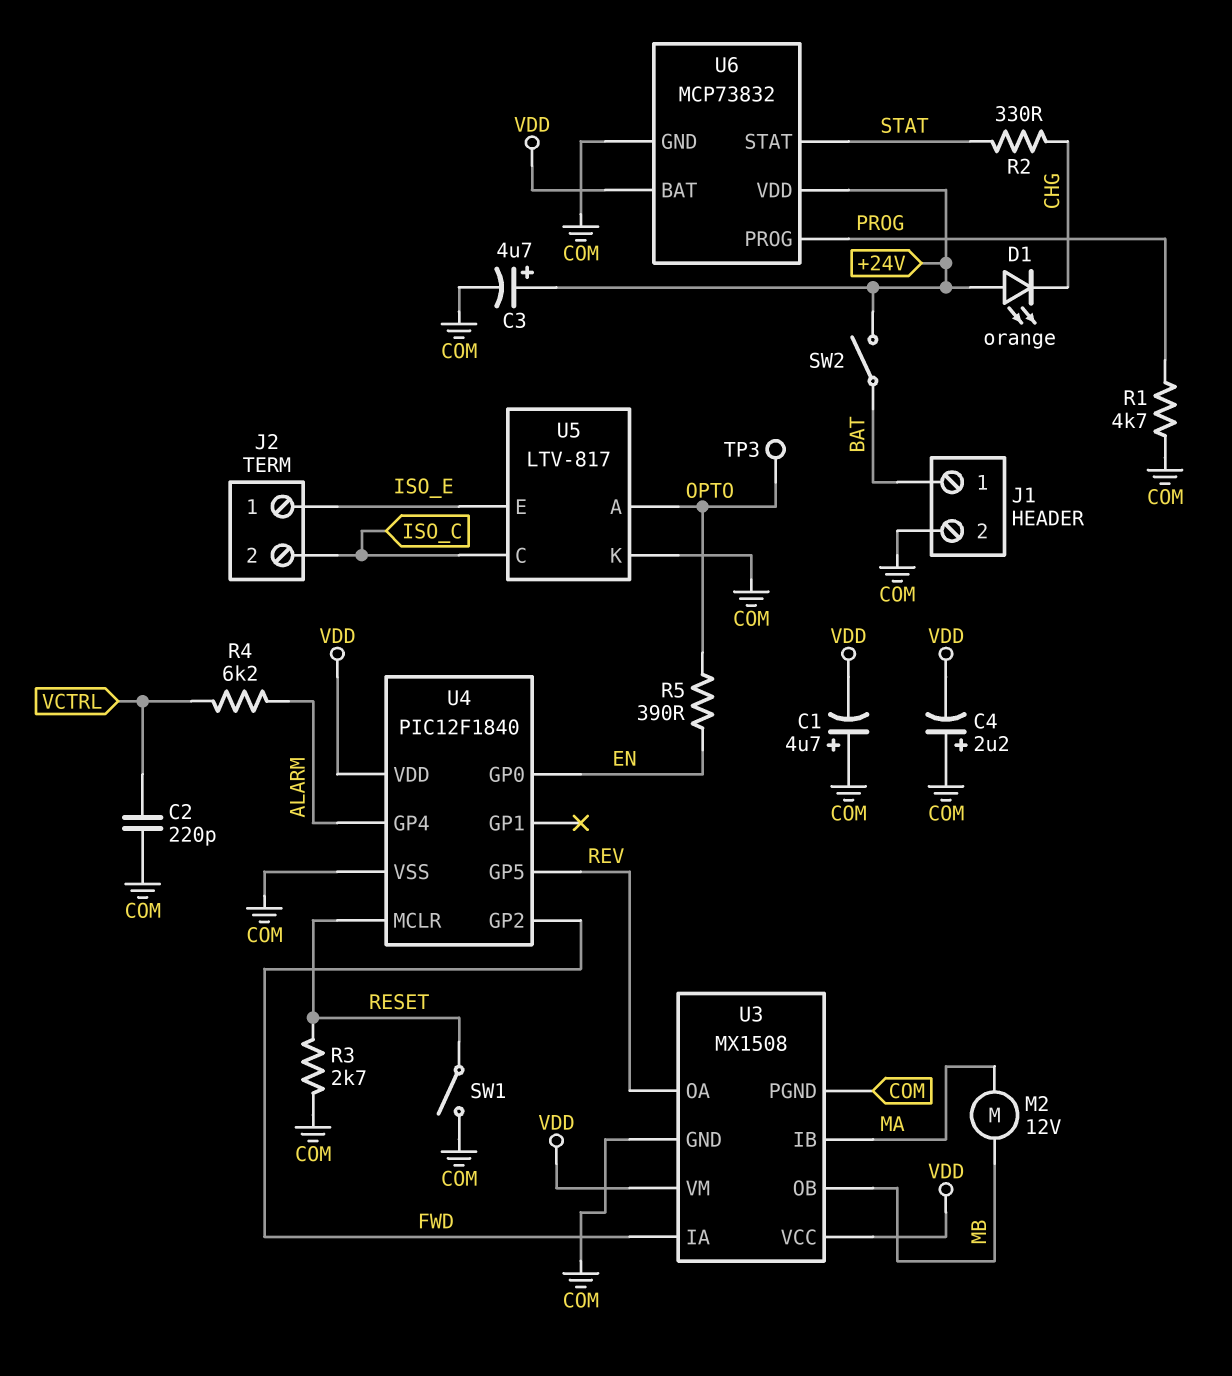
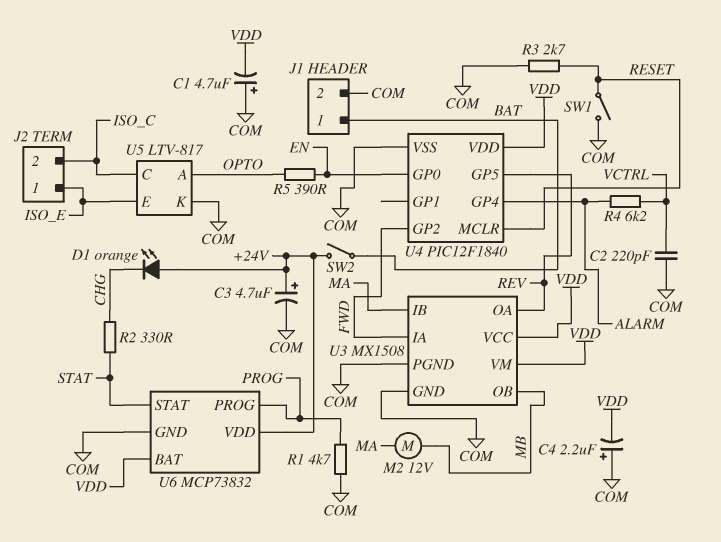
TP3: test point (OPTO) -> none

